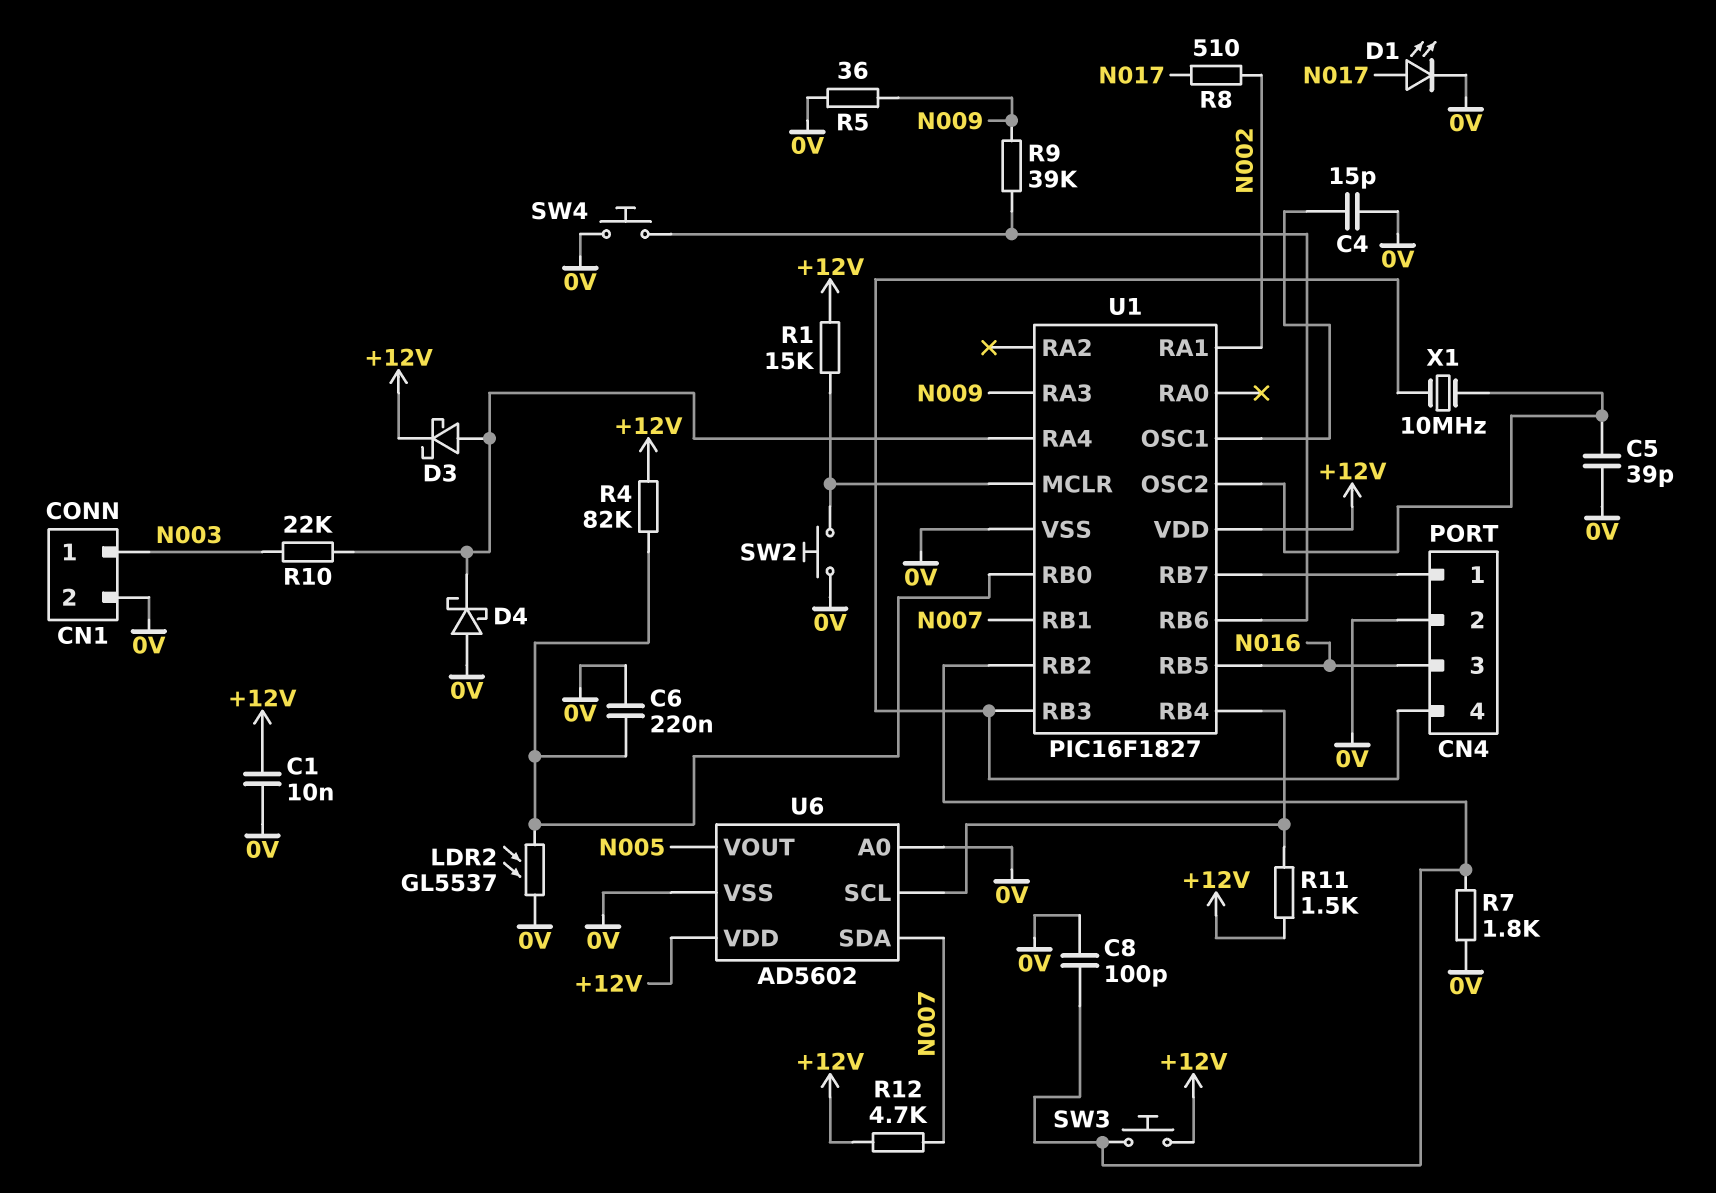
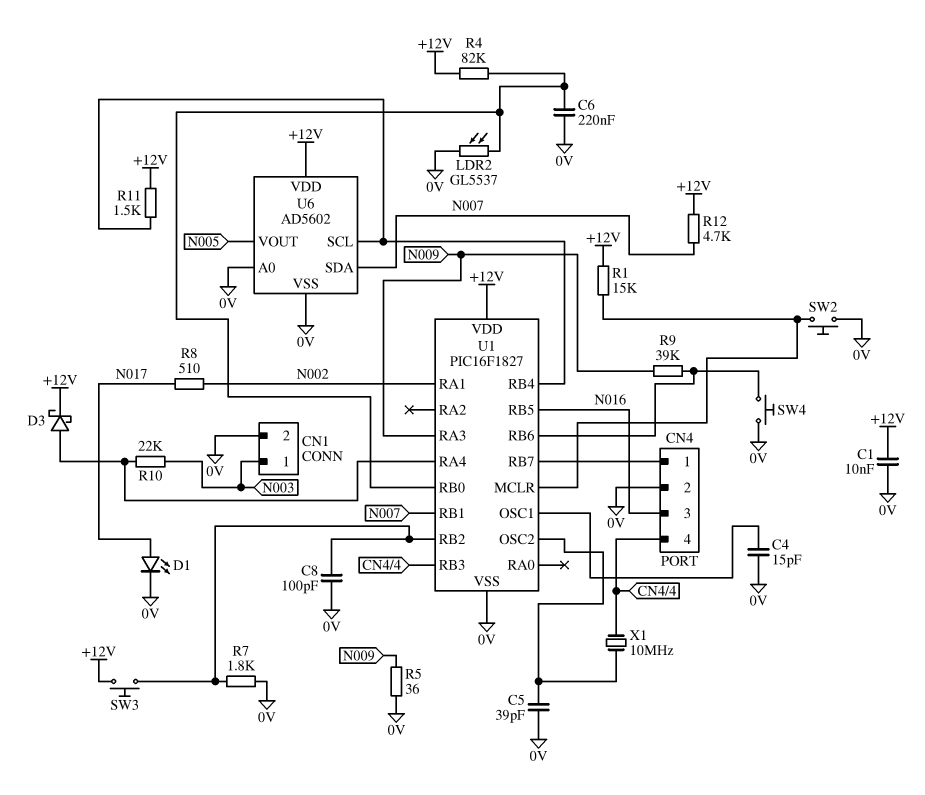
D4: schottky (A 0V, K U1/RA4) -> none

